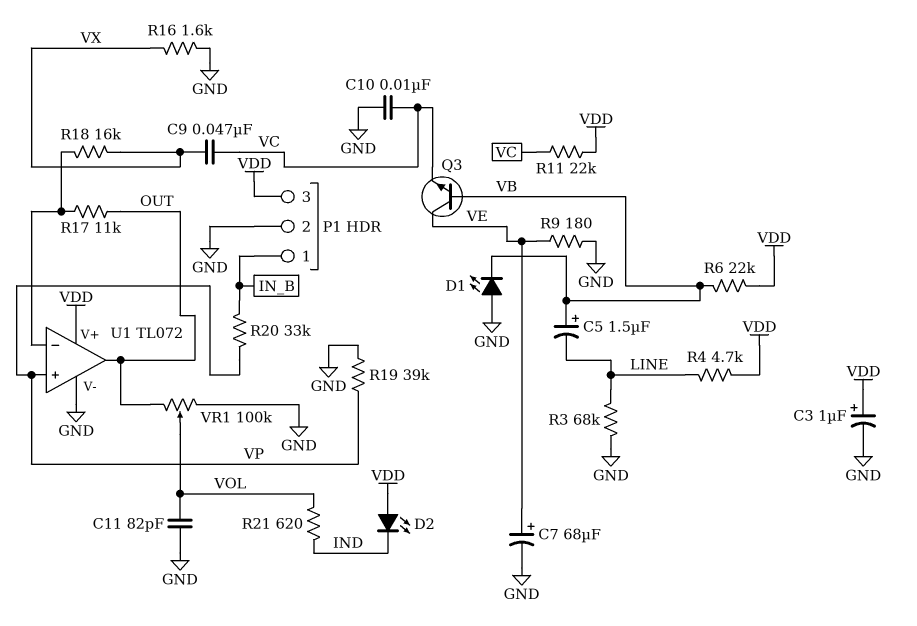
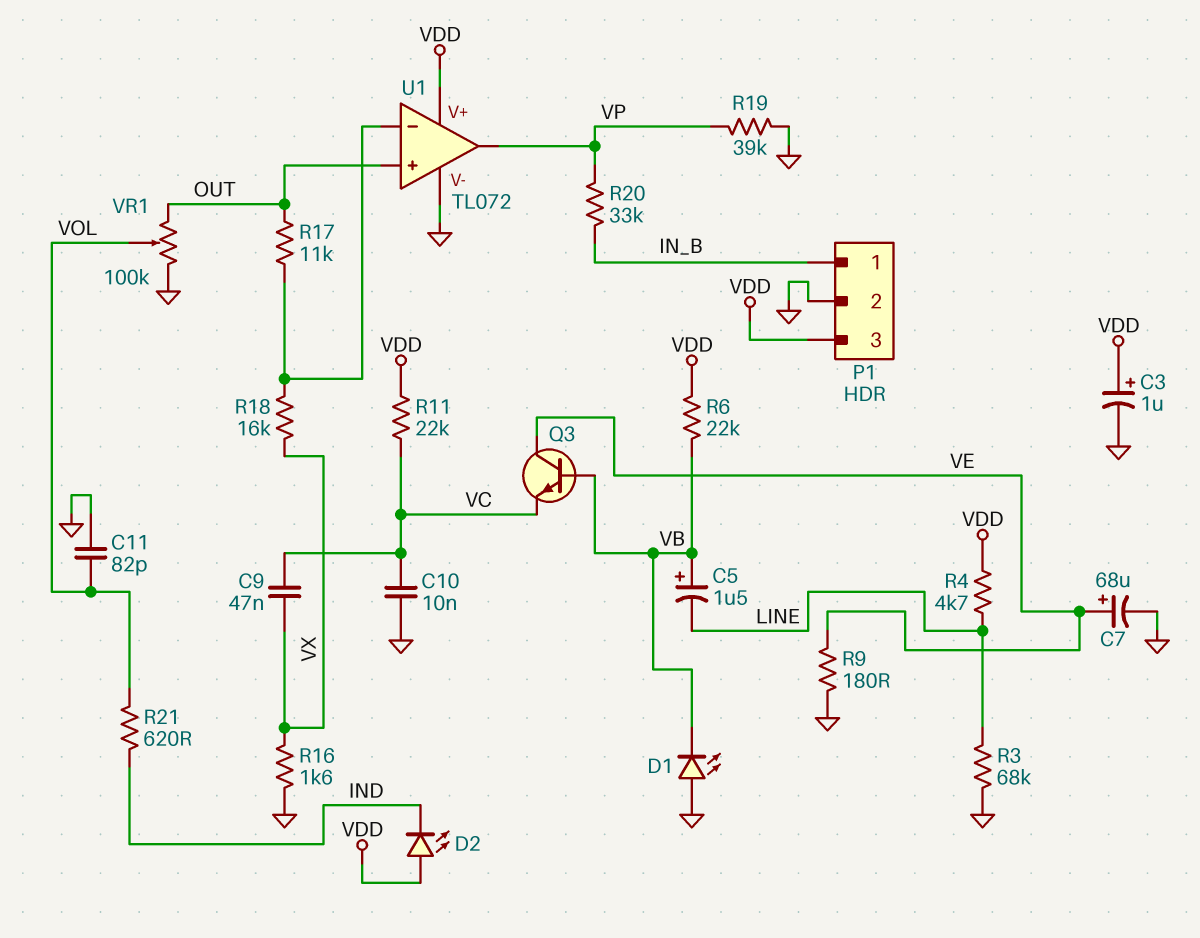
U1 pin in+: VP -> OUT
U1 pin out: OUT -> VP

